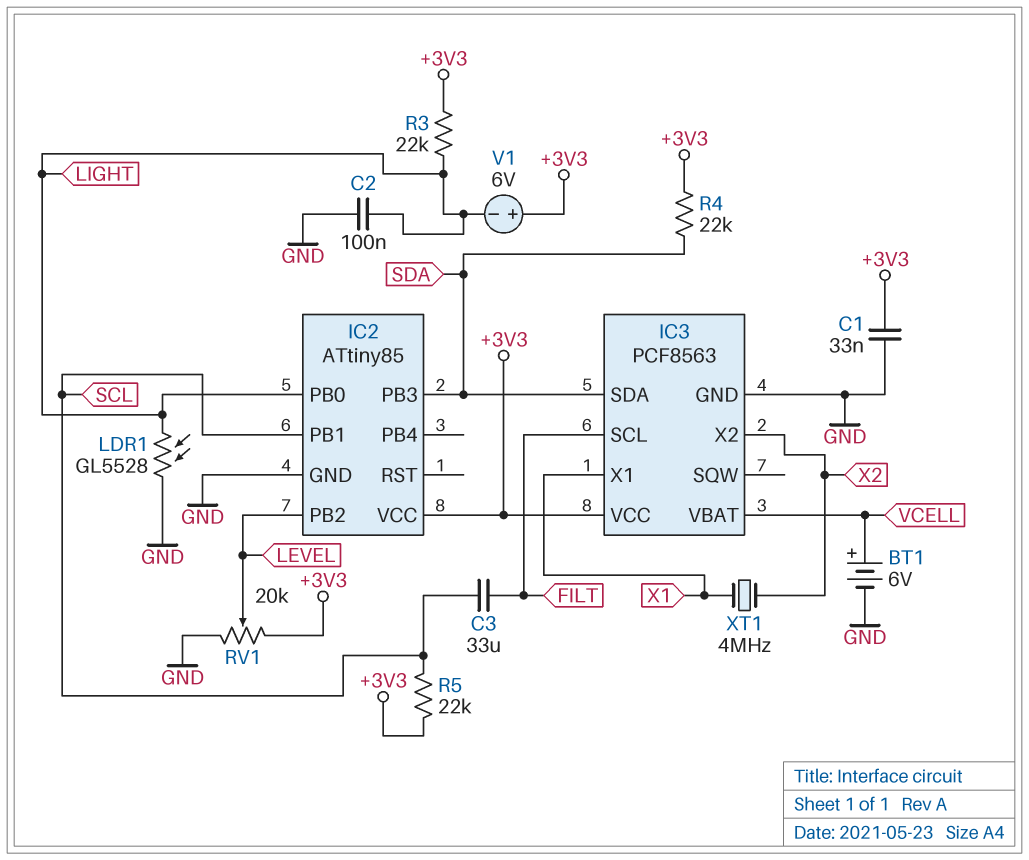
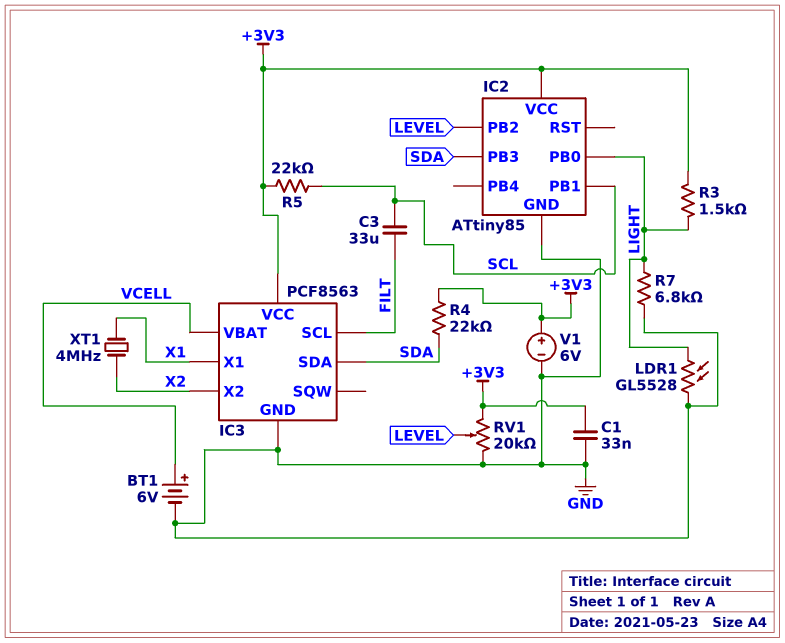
C2: 100nF (GND, LIGHT) -> none
R3: 22k (+3V3, LIGHT) -> 1.5k (+3V3, LIGHT)
R7: none -> 6.8k (GND, LIGHT)
V1: 6V (plus +3V3, minus LIGHT) -> 6V (plus +3V3, minus GND)

